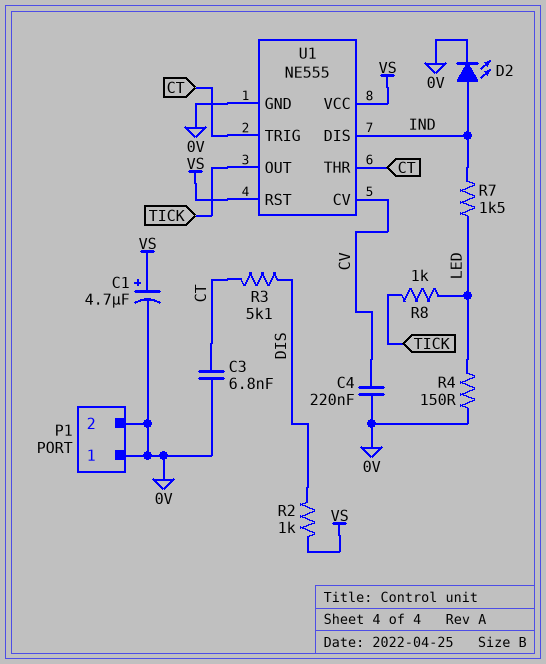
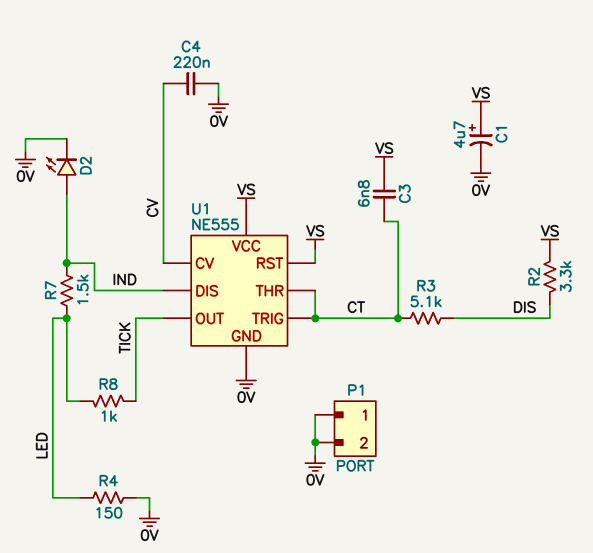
C3: 6.8nF (0V, CT) -> 6.8nF (CT, VS)
R2: 1k (DIS, VS) -> 3.3k (DIS, VS)

